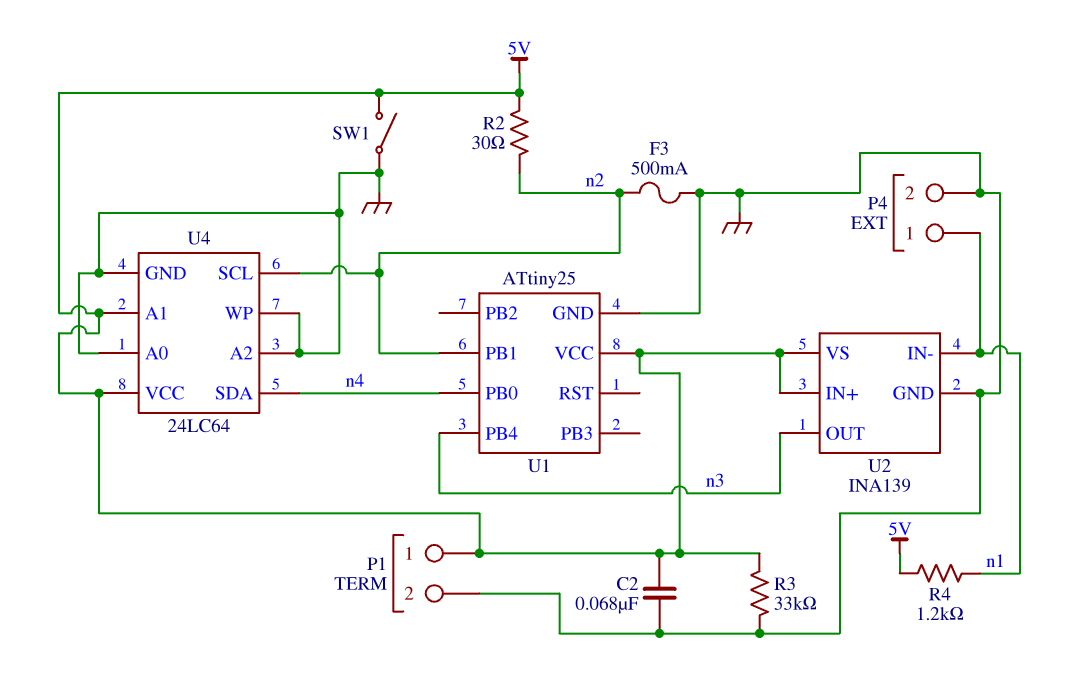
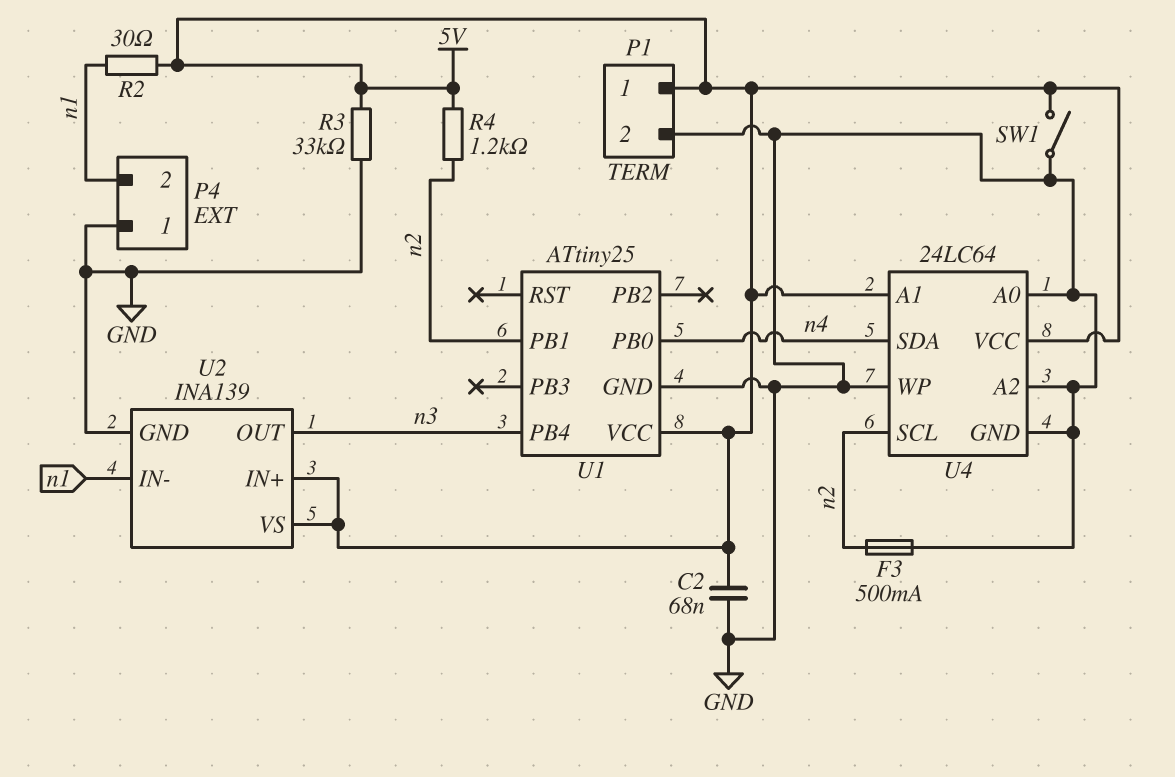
P4 pin 1: n1 -> GND
P4 pin 2: GND -> n1
R2: 30 (5V, n2) -> 30 (5V, n1)
R4: 1.2k (5V, n1) -> 1.2k (5V, n2)

